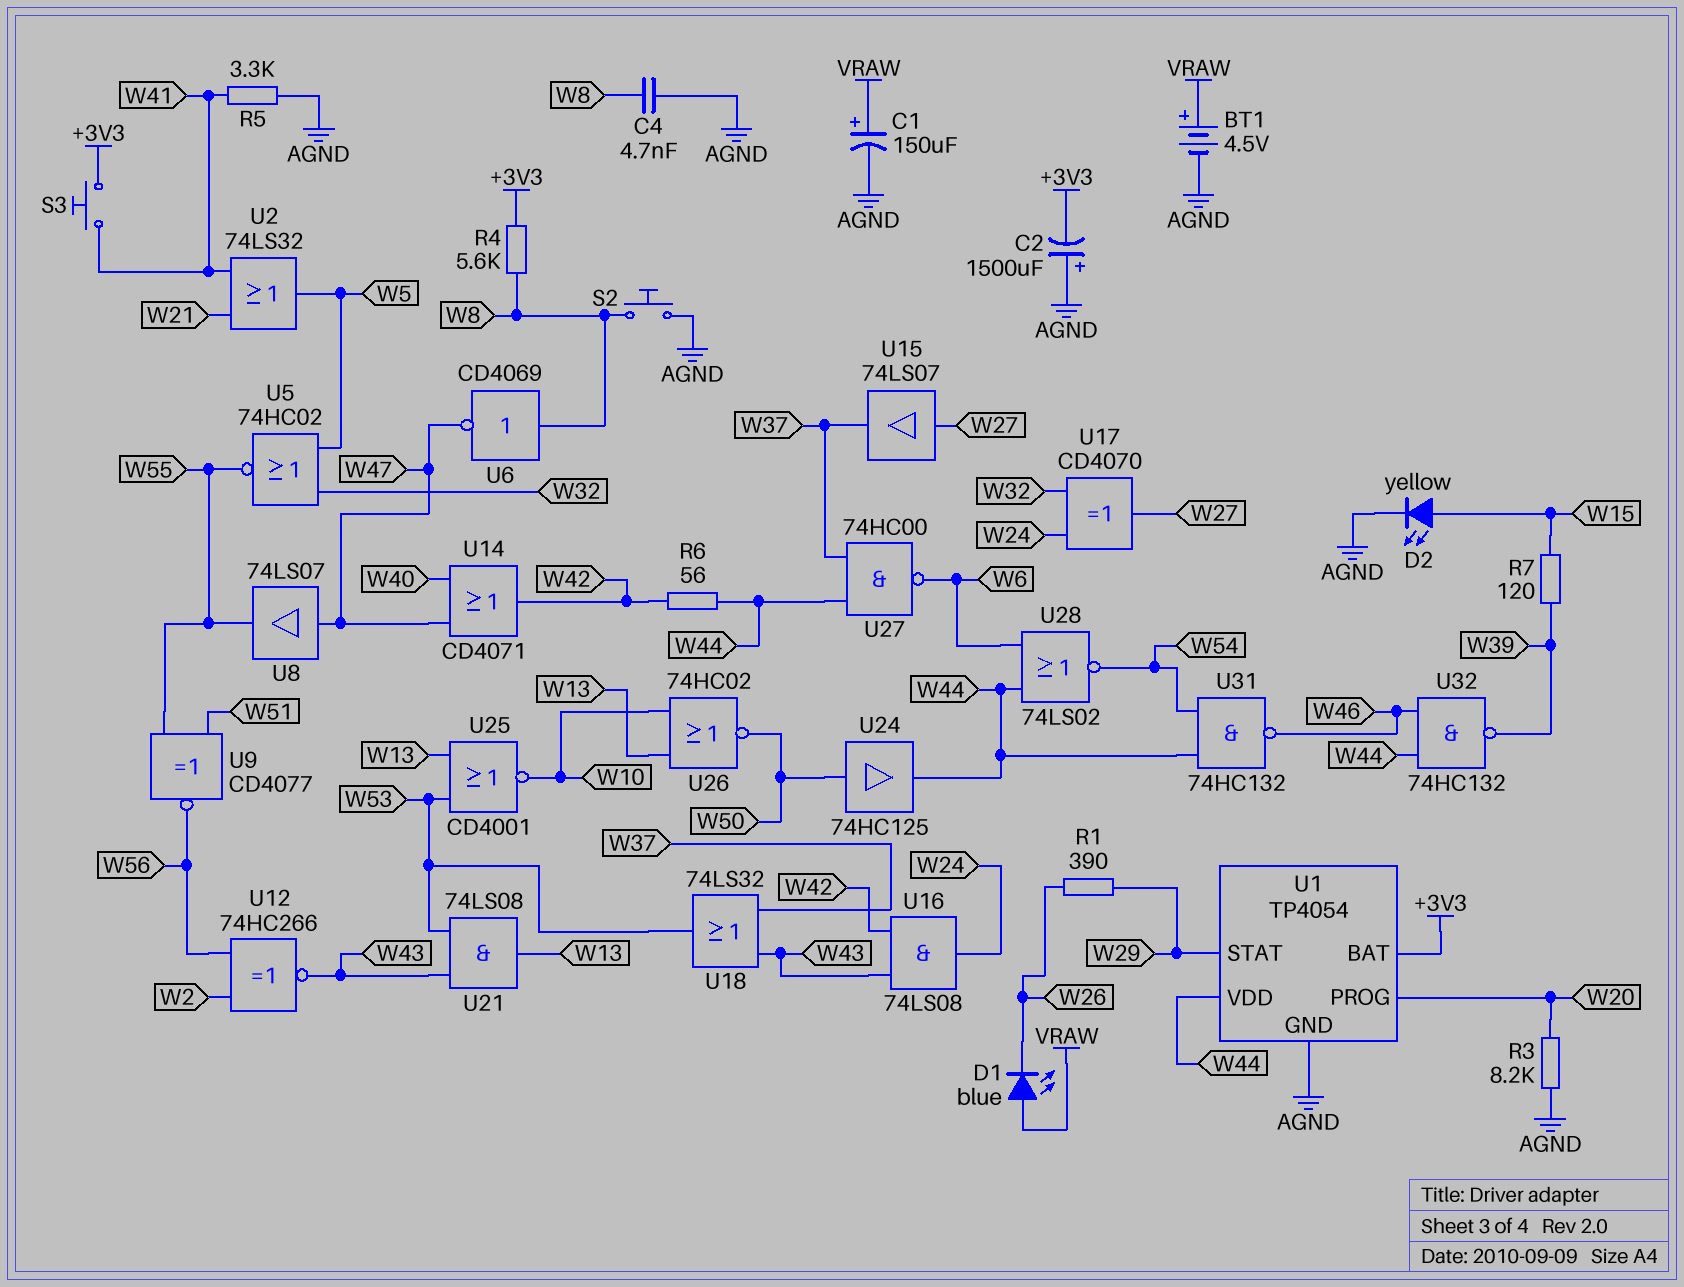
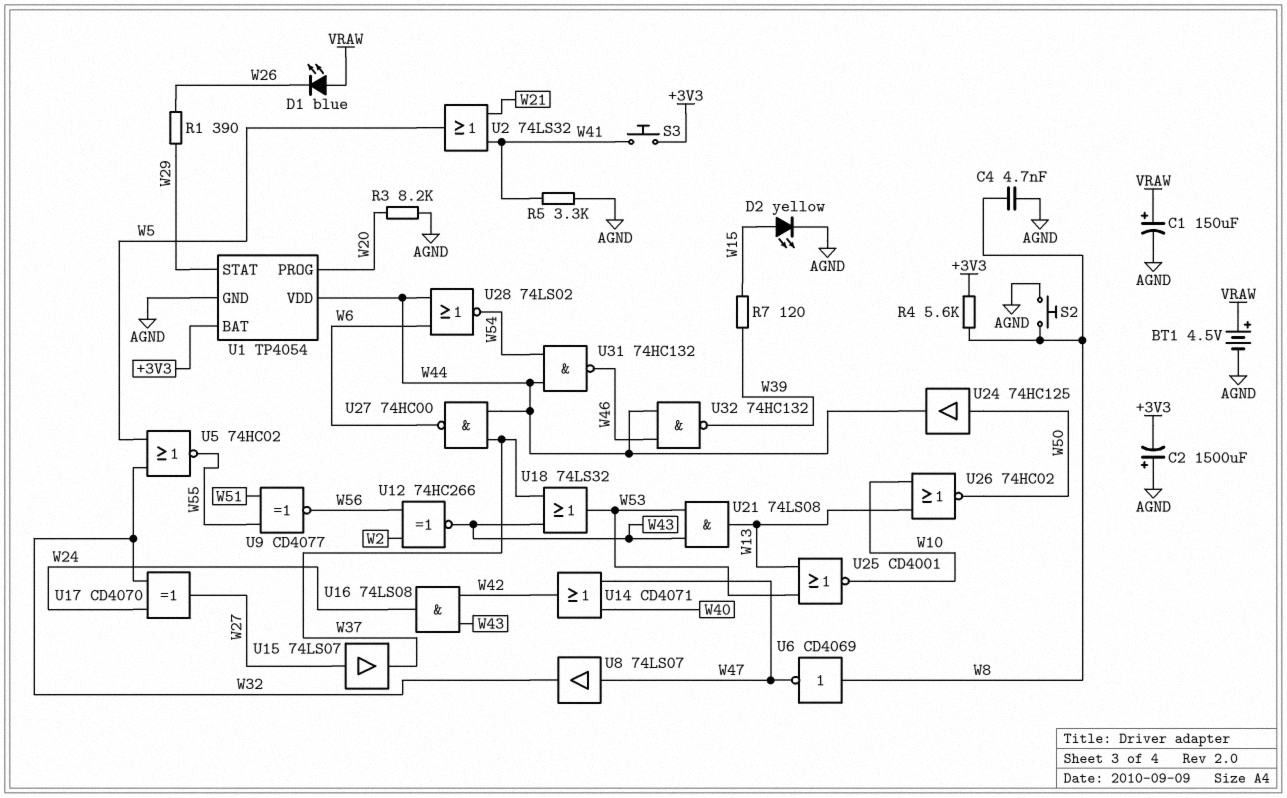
R6: 56 (W42, W44) -> none
U8: buffer 74LS07 (in W47, out W55) -> buffer 74LS07 (in W47, out W32)

